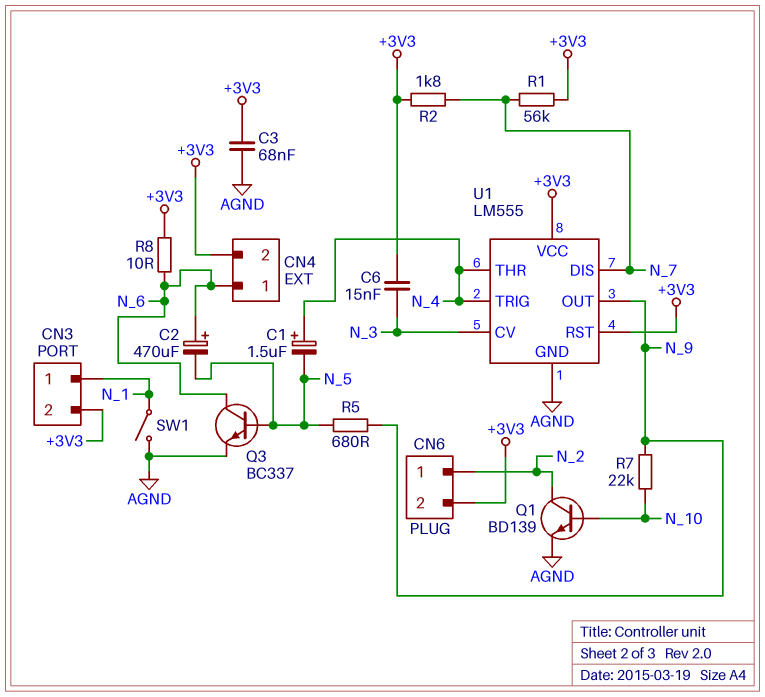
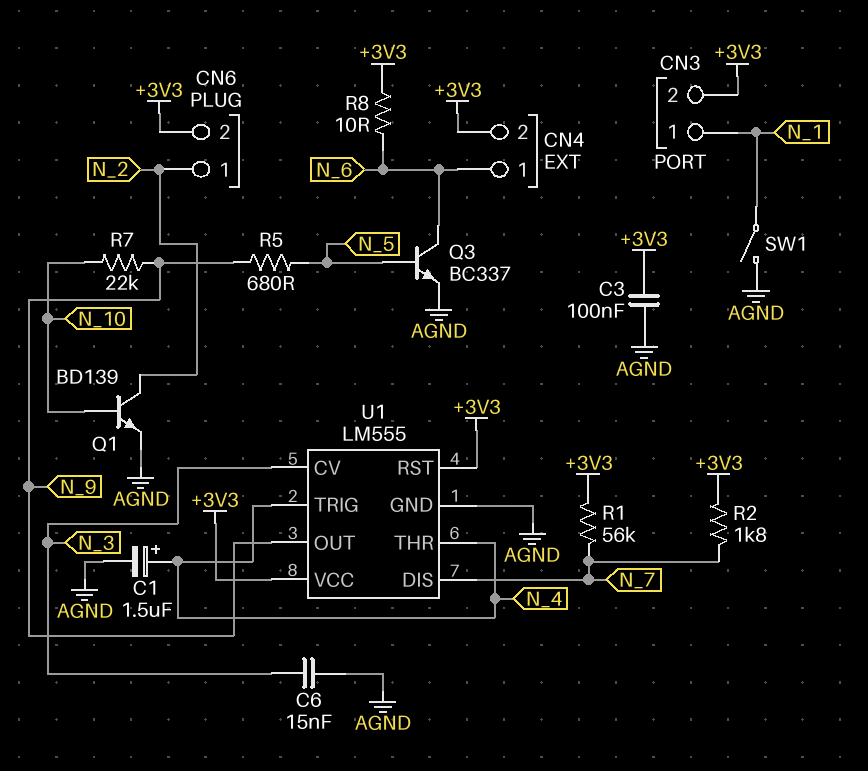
C1: 1.5uF (plus N_4, minus N_5) -> 1.5uF (plus N_4, minus AGND)
C2: 470uF (plus N_6, minus N_5) -> none
C3: 68nF (+3V3, AGND) -> 100nF (+3V3, AGND)
C6: 15nF (+3V3, N_3) -> 15nF (AGND, N_3)

